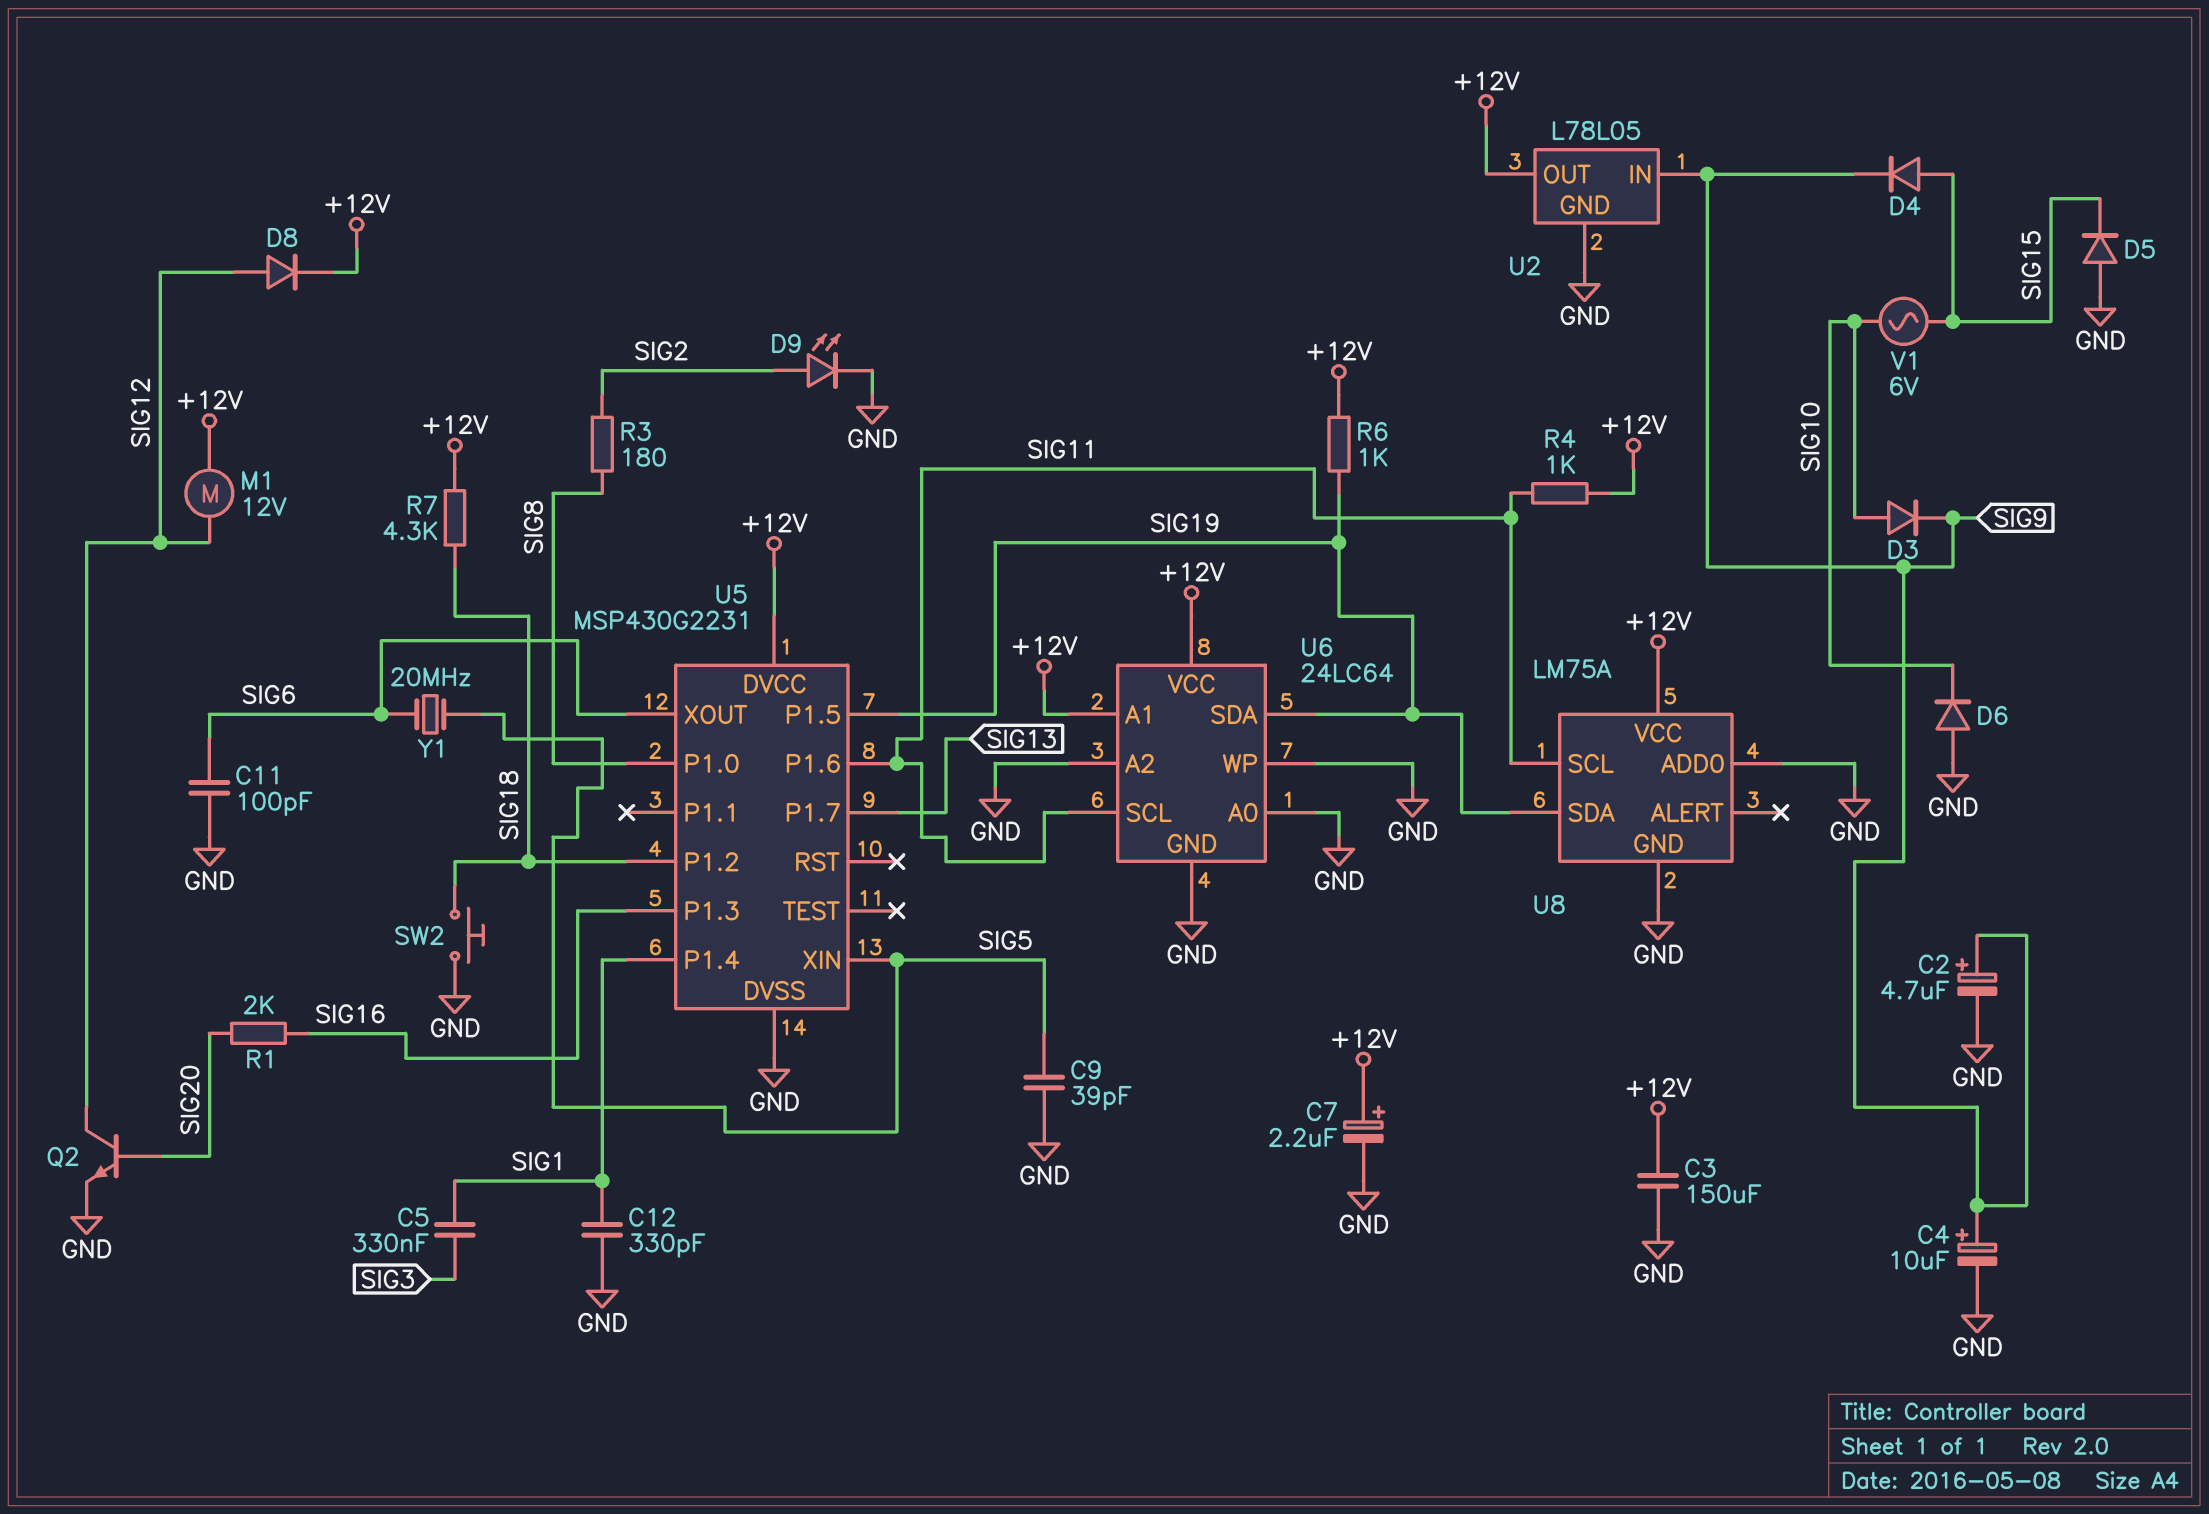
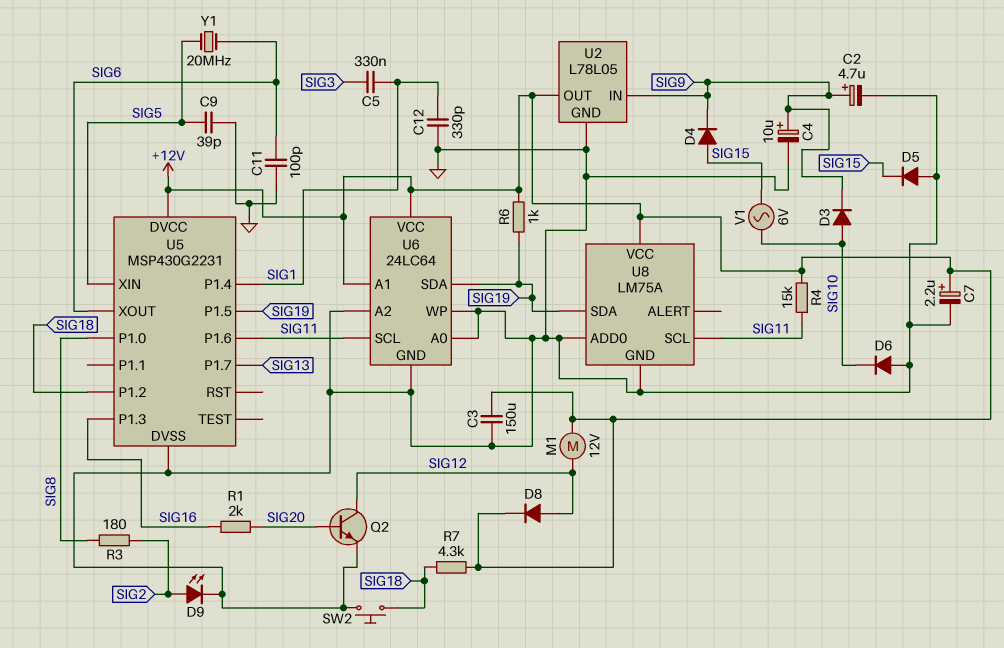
R4: 1k (+12V, SIG11) -> 15k (+12V, SIG11)

